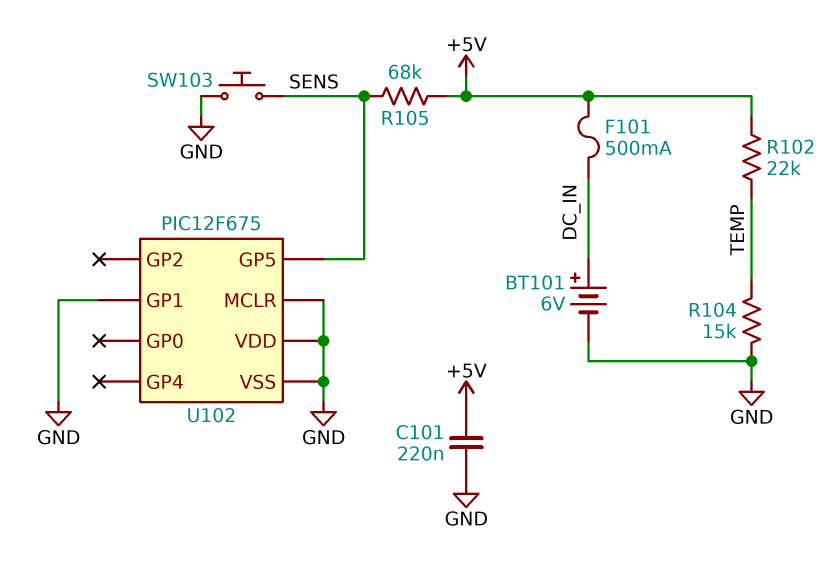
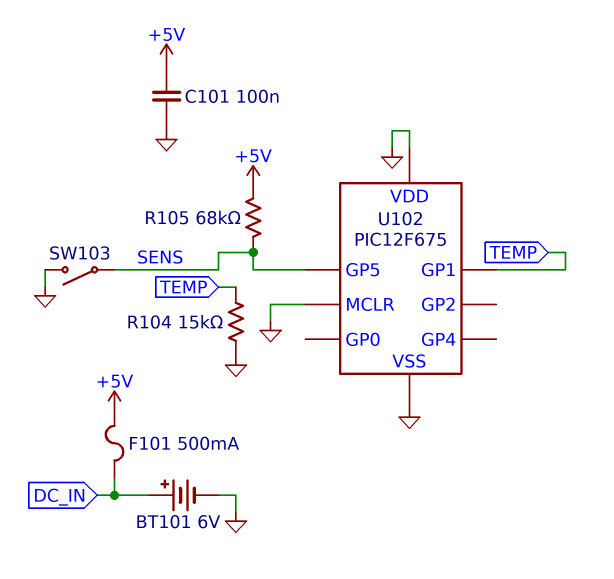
C101: 220nF (+5V, GND) -> 100nF (+5V, GND)
R102: 22k (+5V, TEMP) -> none
SW103: button (GND, SENS) -> switch (GND, SENS)
U102 pin GP1: GND -> TEMP

